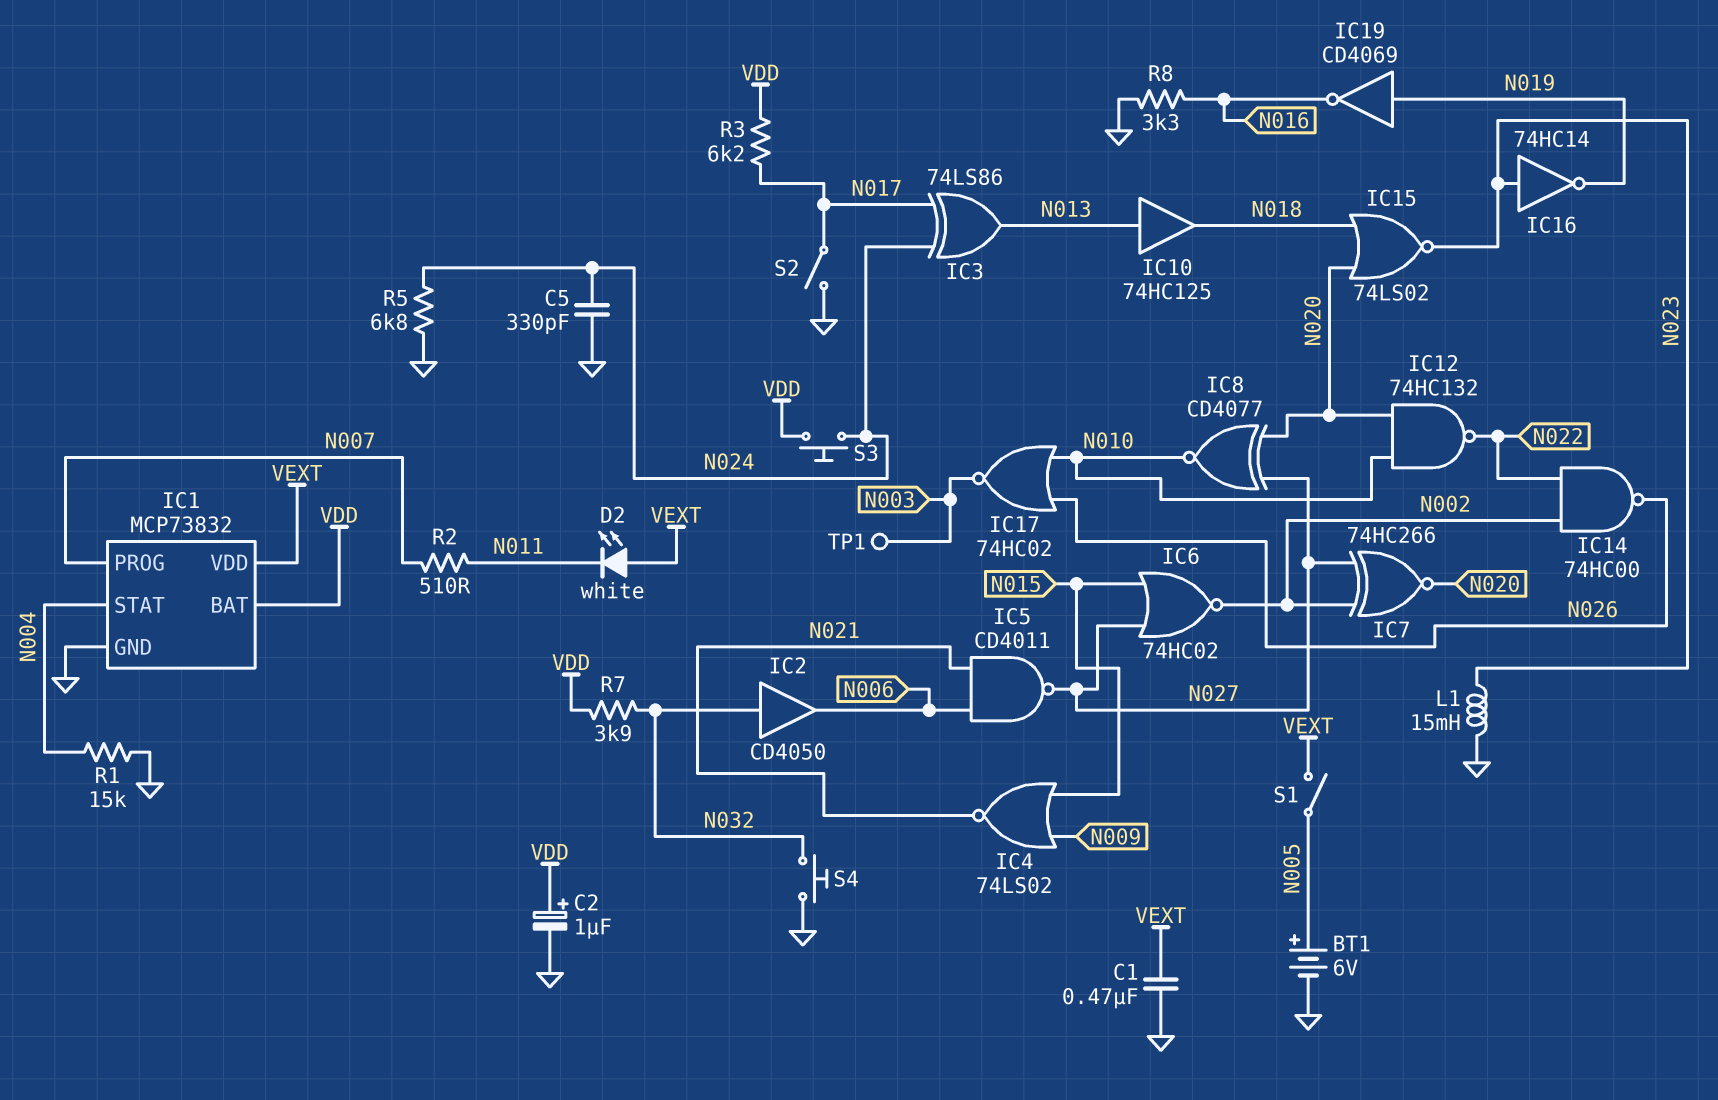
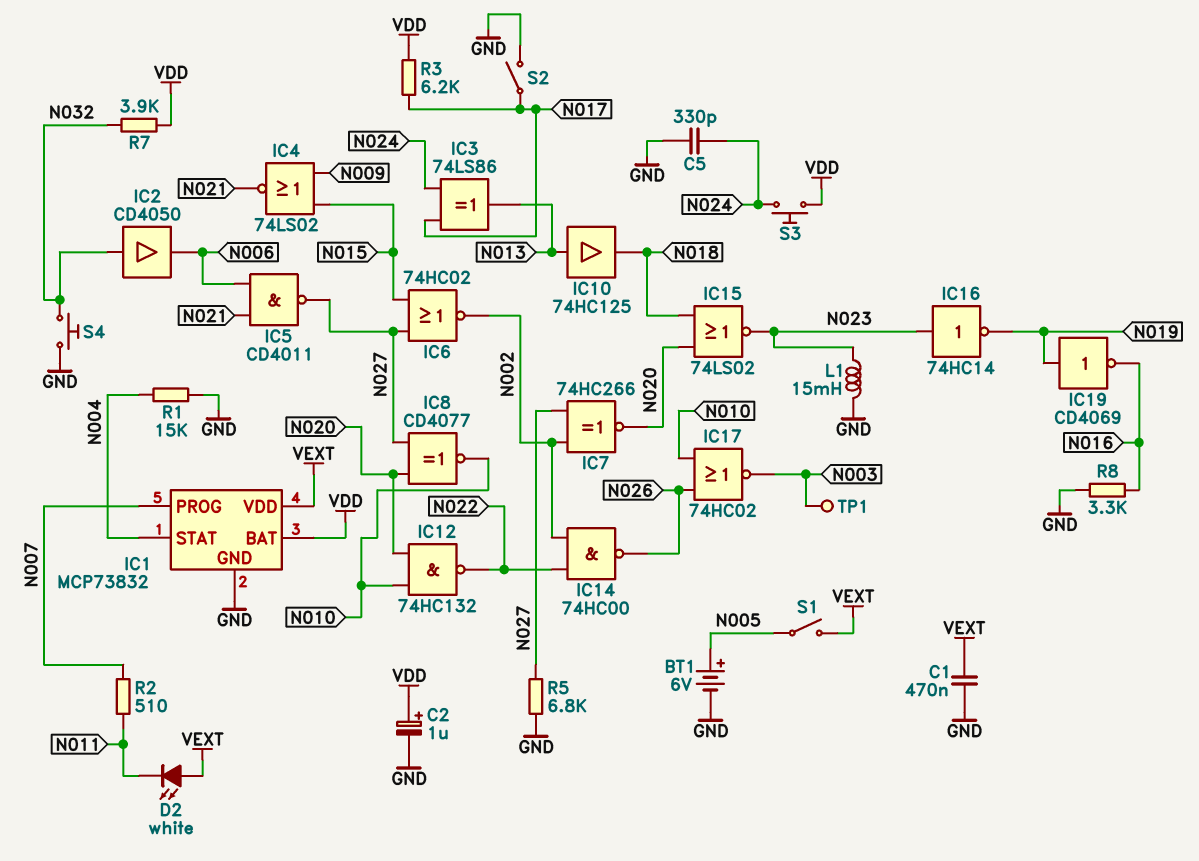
R5: 6.8k (GND, N024) -> 6.8k (GND, N027)

